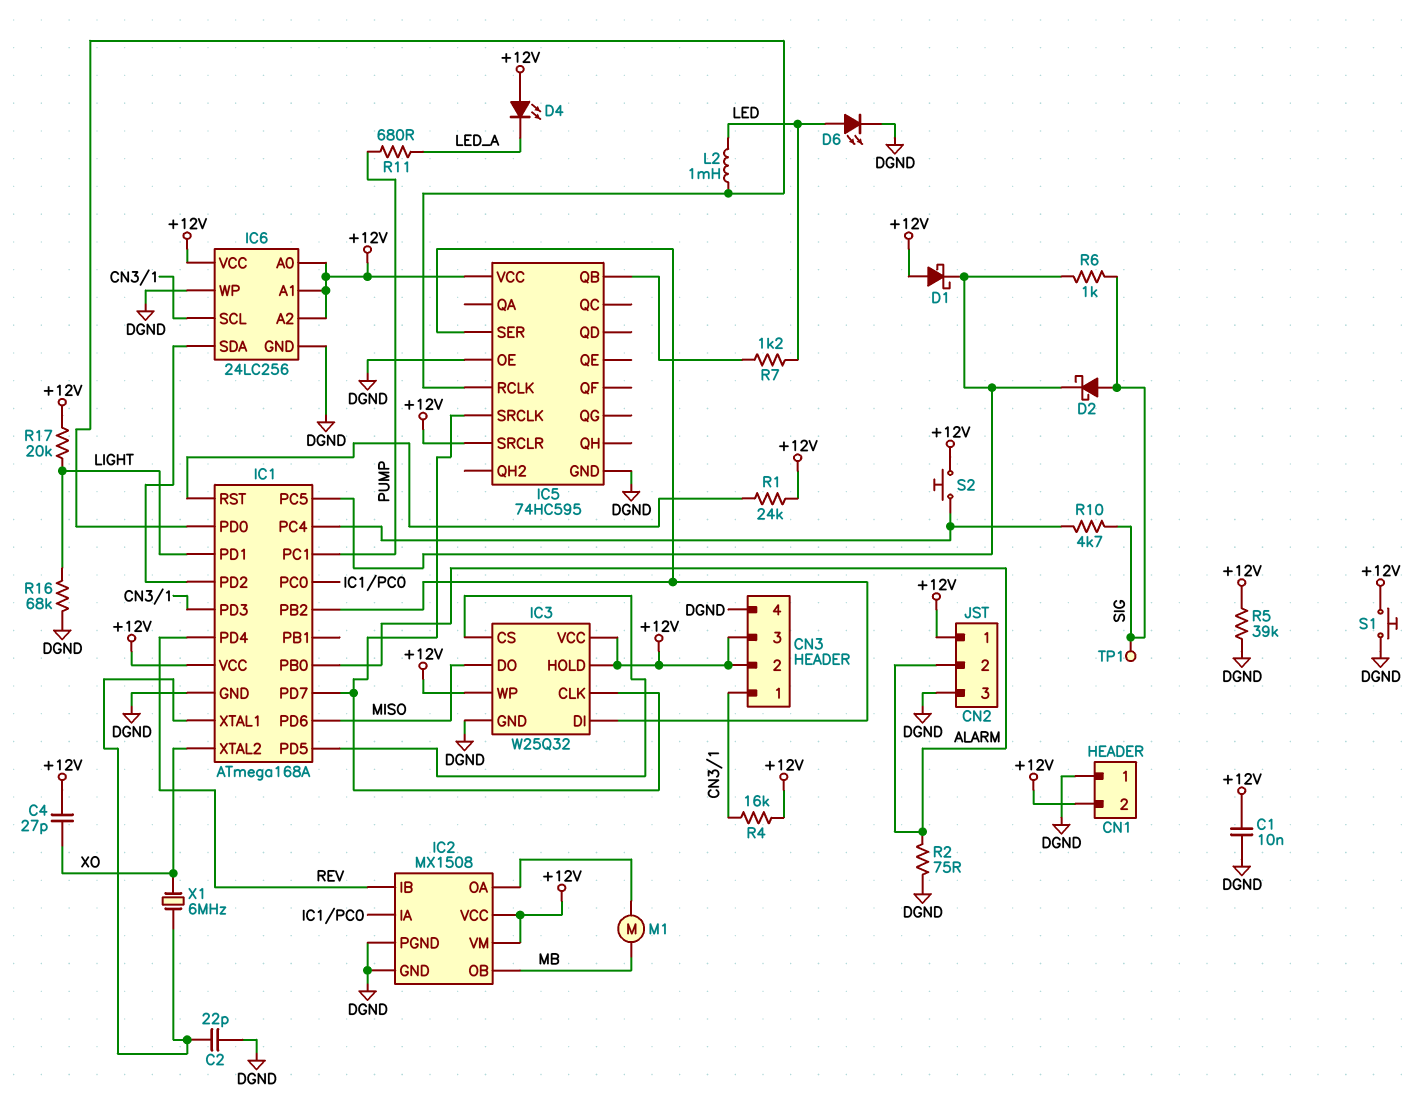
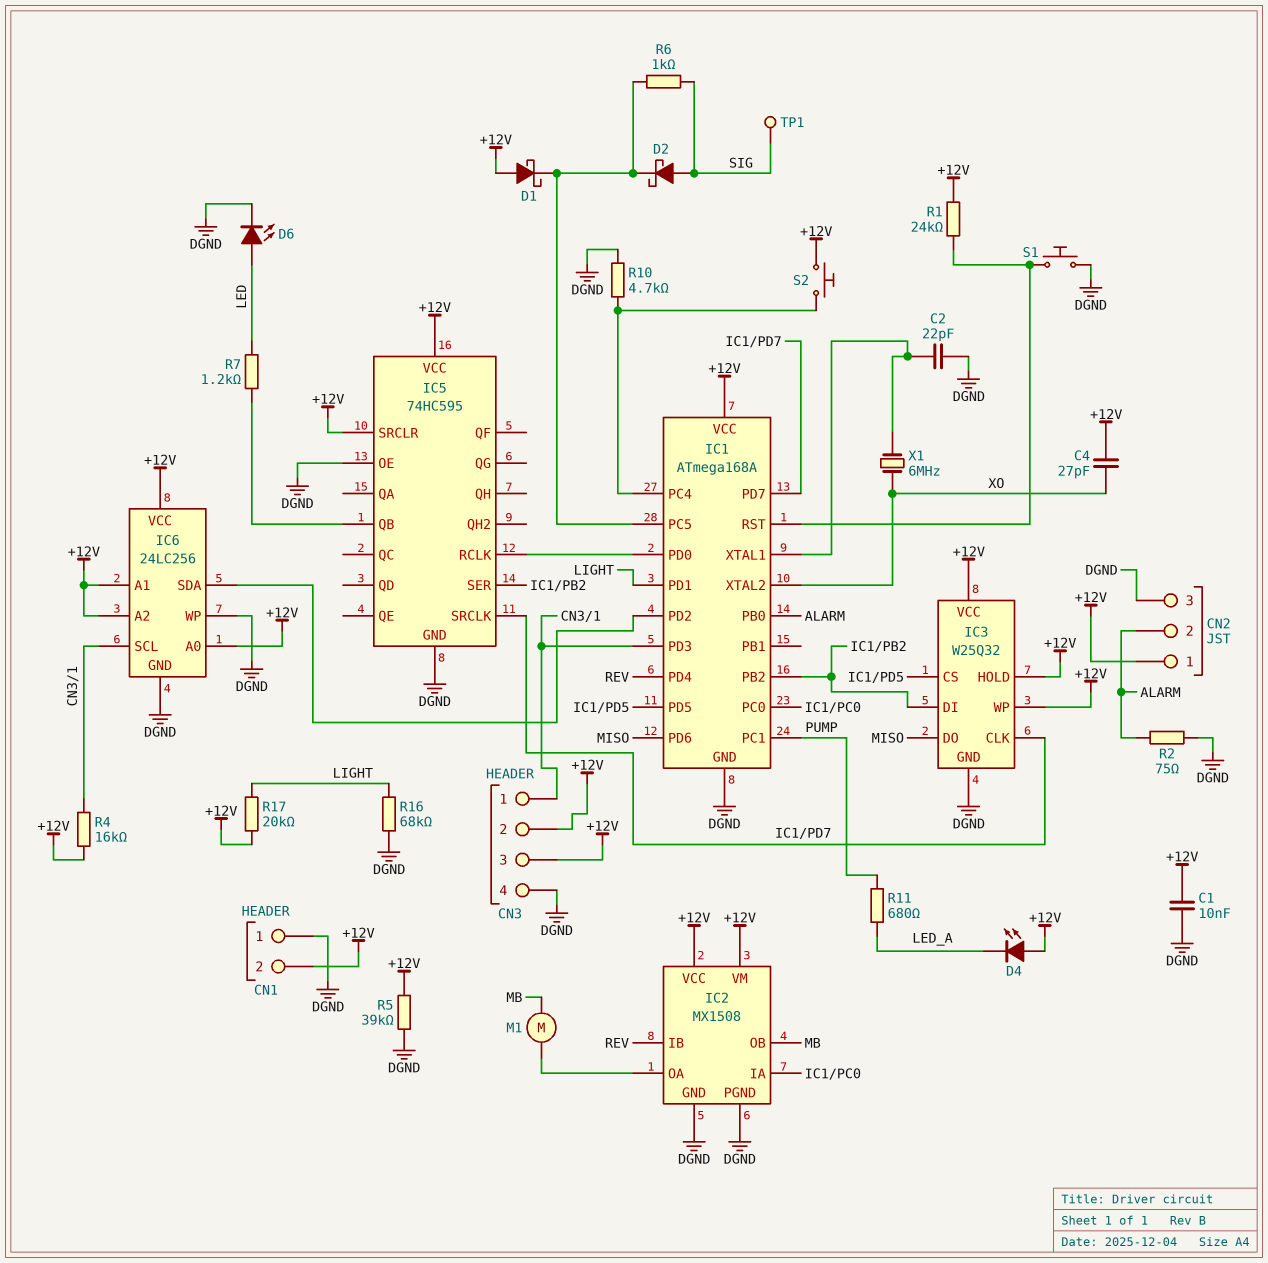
L2: 1mH (IC1/PD0, LED) -> none
R10: 4.7k (IC1/PC4, SIG) -> 4.7k (DGND, IC1/PC4)
S1: button (+12V, DGND) -> button (DGND, IC1/RST)

